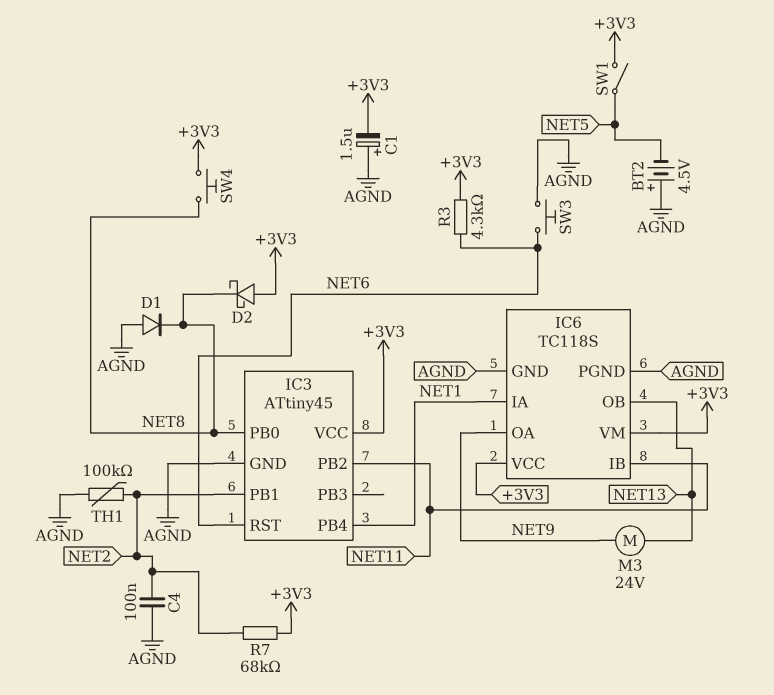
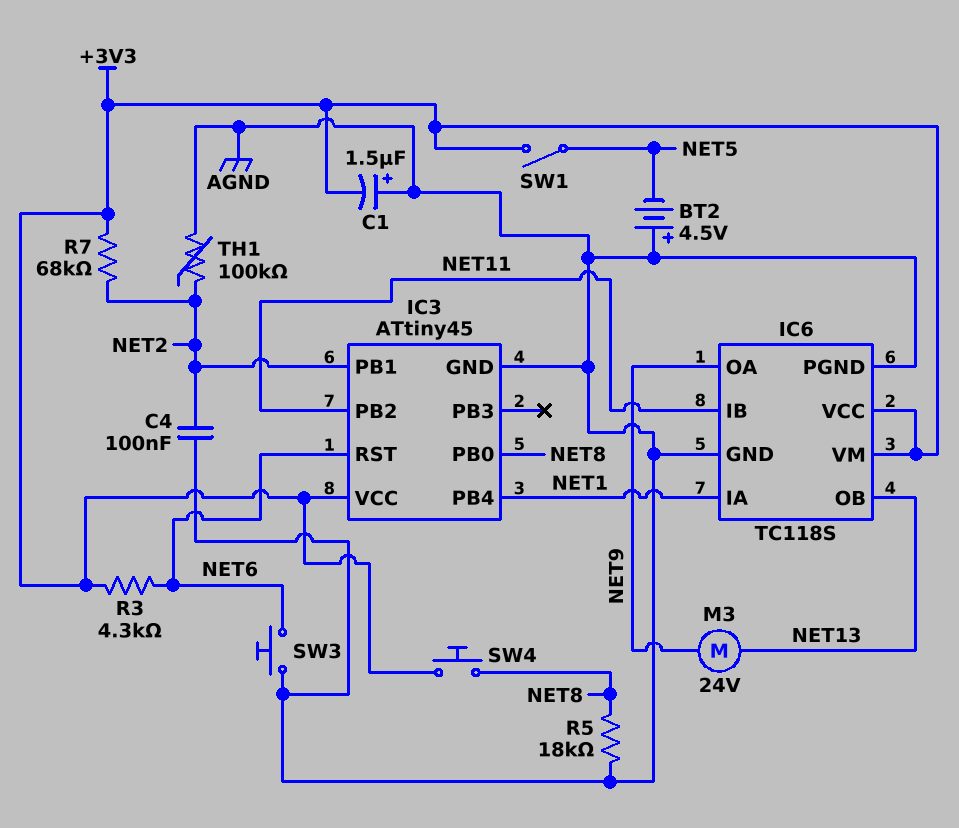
D1: diode (A AGND, K NET8) -> none
D2: schottky (A +3V3, K NET8) -> none
R5: none -> 18k (AGND, NET8)

